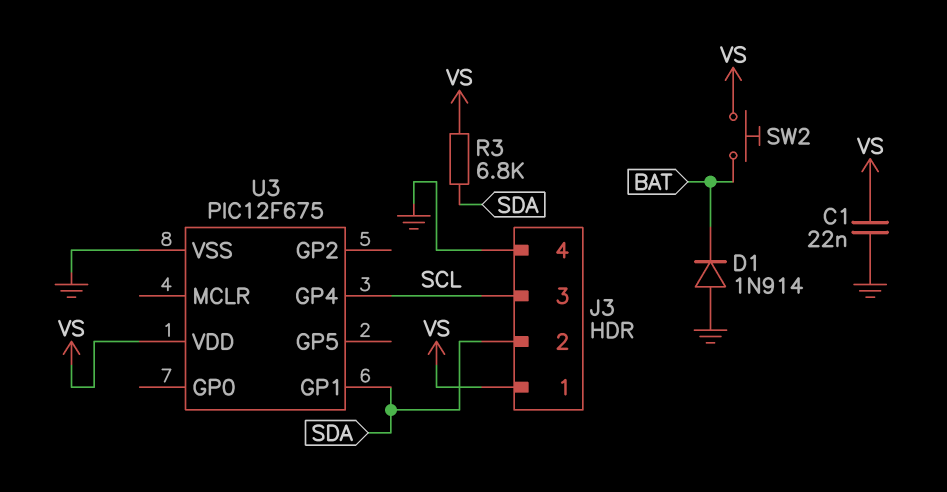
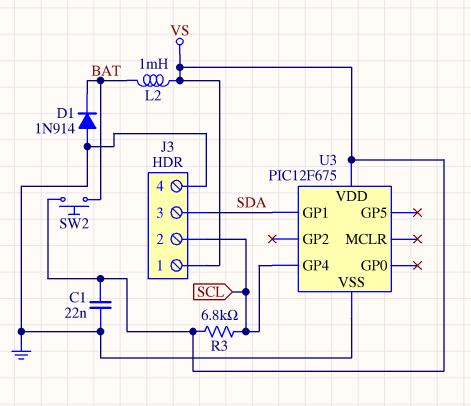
J3 pin 2: SDA -> SCL
J3 pin 3: SCL -> SDA
L2: none -> 1mH (BAT, VS)
R3: 6.8k (SDA, VS) -> 6.8k (SCL, VS)

